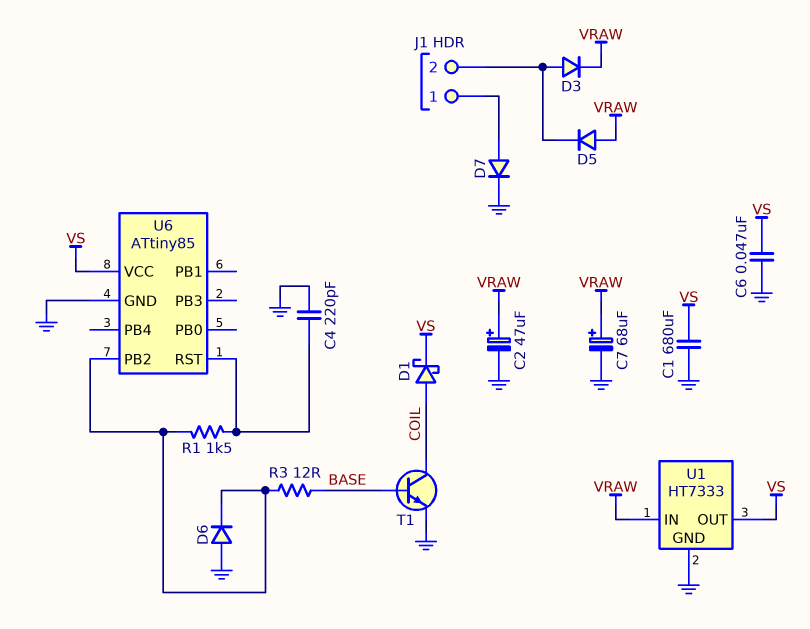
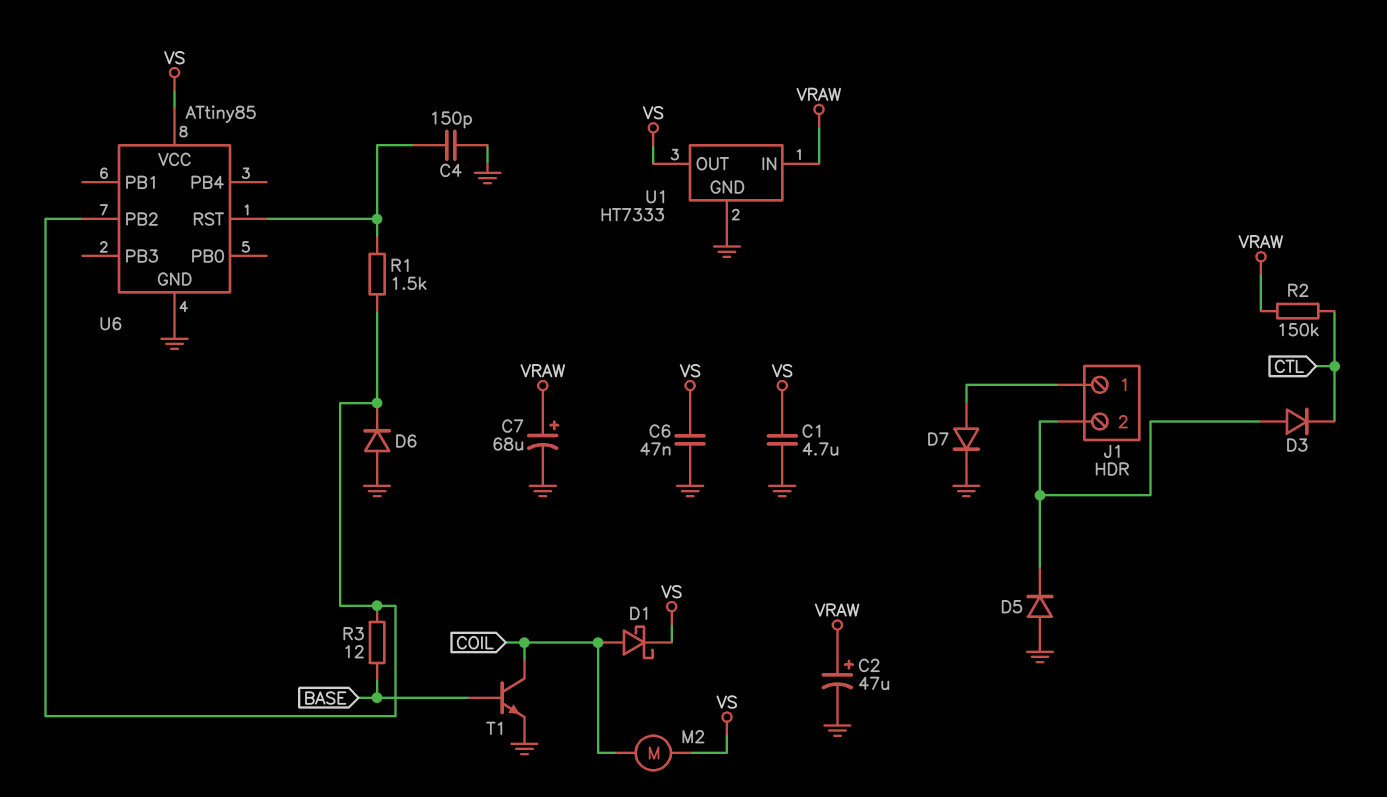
C1: 680uF (GND, VS) -> 4.7uF (GND, VS)
C4: 220pF (GND, U6/RST) -> 150pF (GND, U6/RST)
D3: diode (A J1/2, K VRAW) -> diode (A J1/2, K CTL)
D5: diode (A VRAW, K J1/2) -> diode (A GND, K J1/2)
M2: none -> motor (COIL, VS)
R2: none -> 150k (CTL, VRAW)

